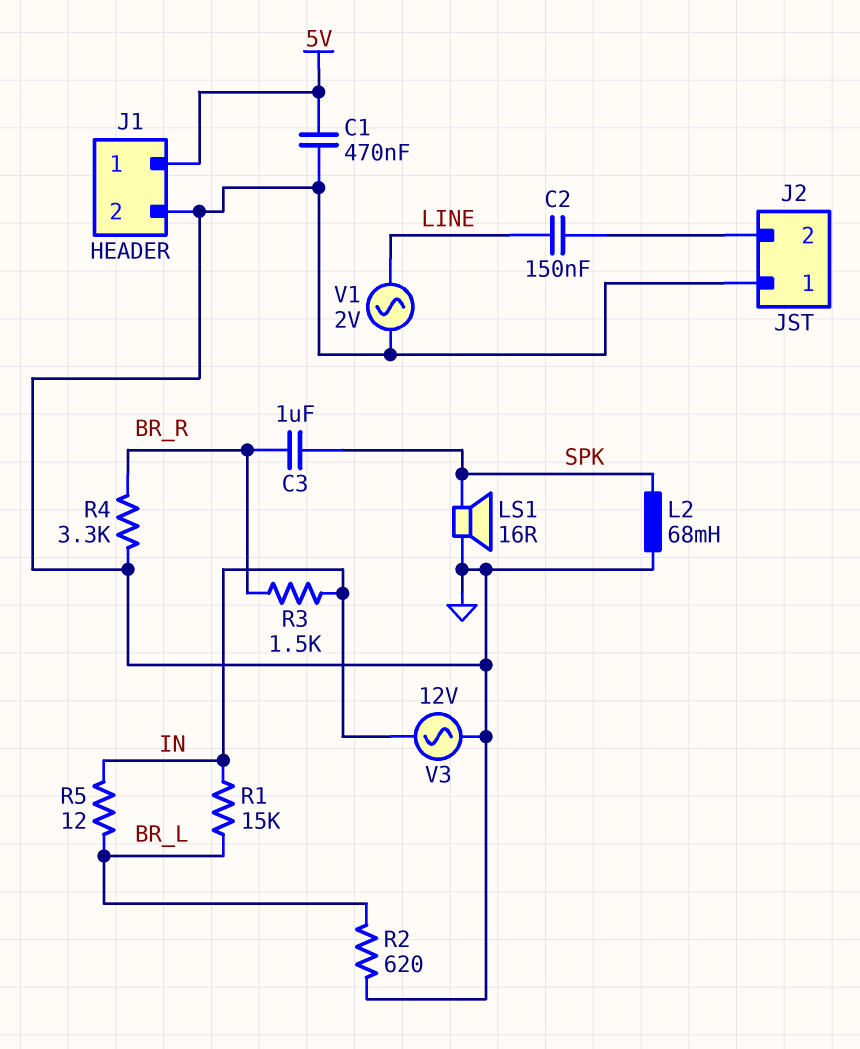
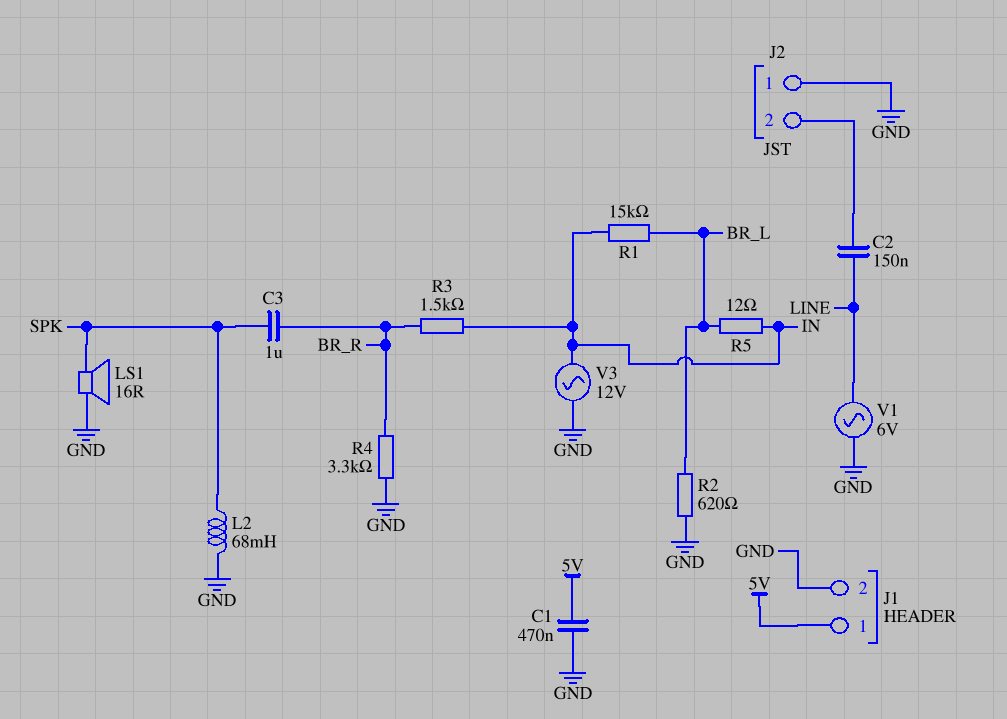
V1: AC 2V (GND, LINE) -> AC 6V (GND, LINE)

